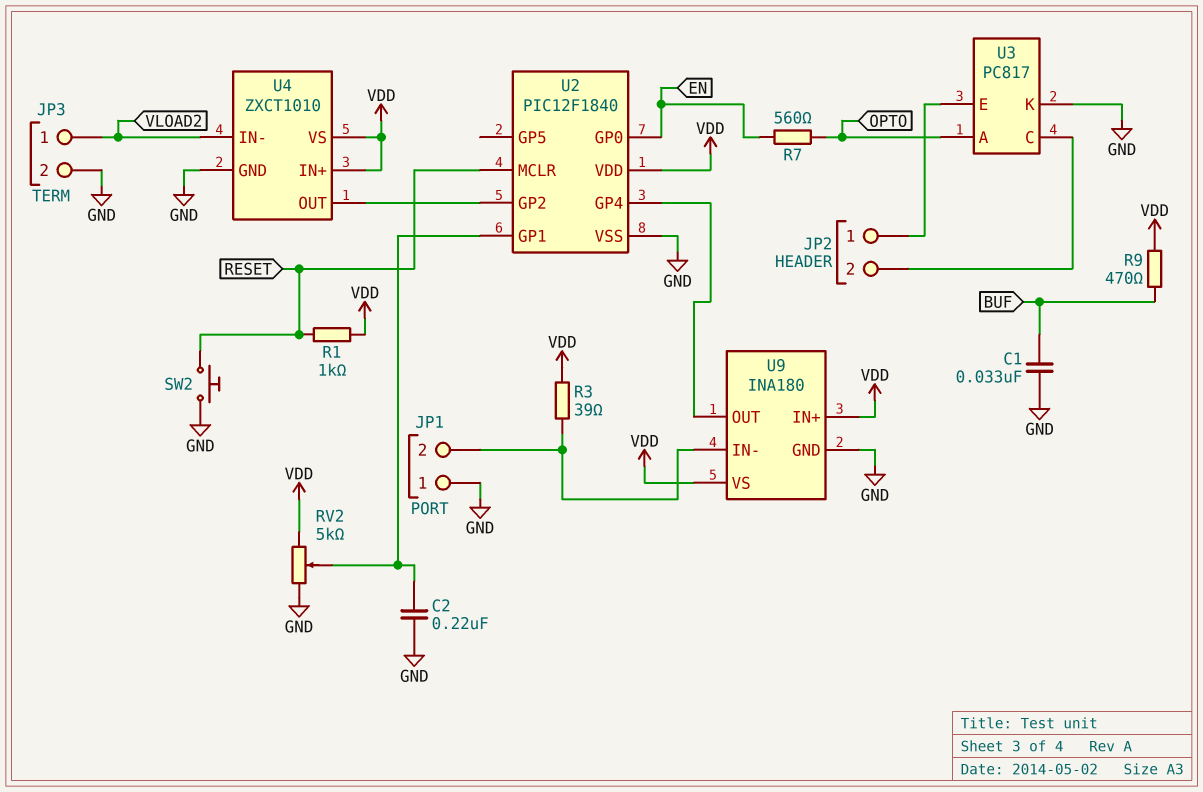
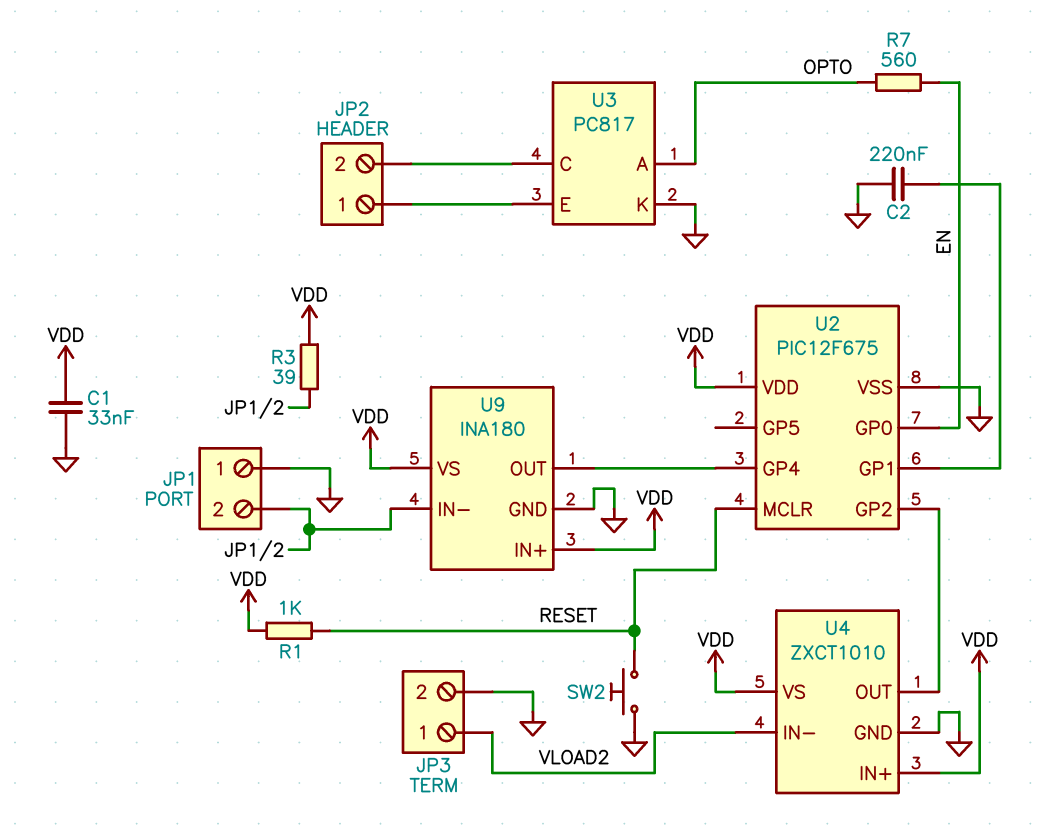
C1: 33nF (BUF, GND) -> 33nF (GND, VDD)
R9: 470 (BUF, VDD) -> none
RV2: 5k (GND, VDD, wiper U2/GP1) -> none
U2: PIC12F1840 -> PIC12F675

